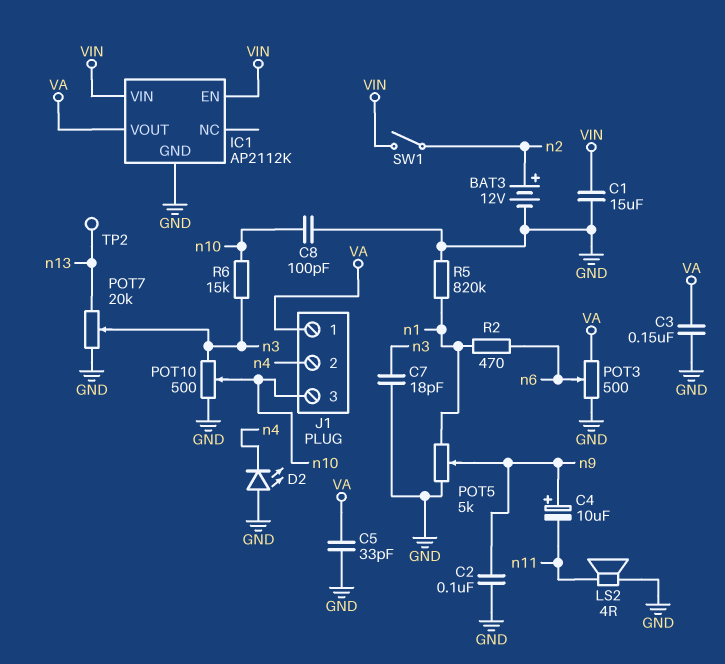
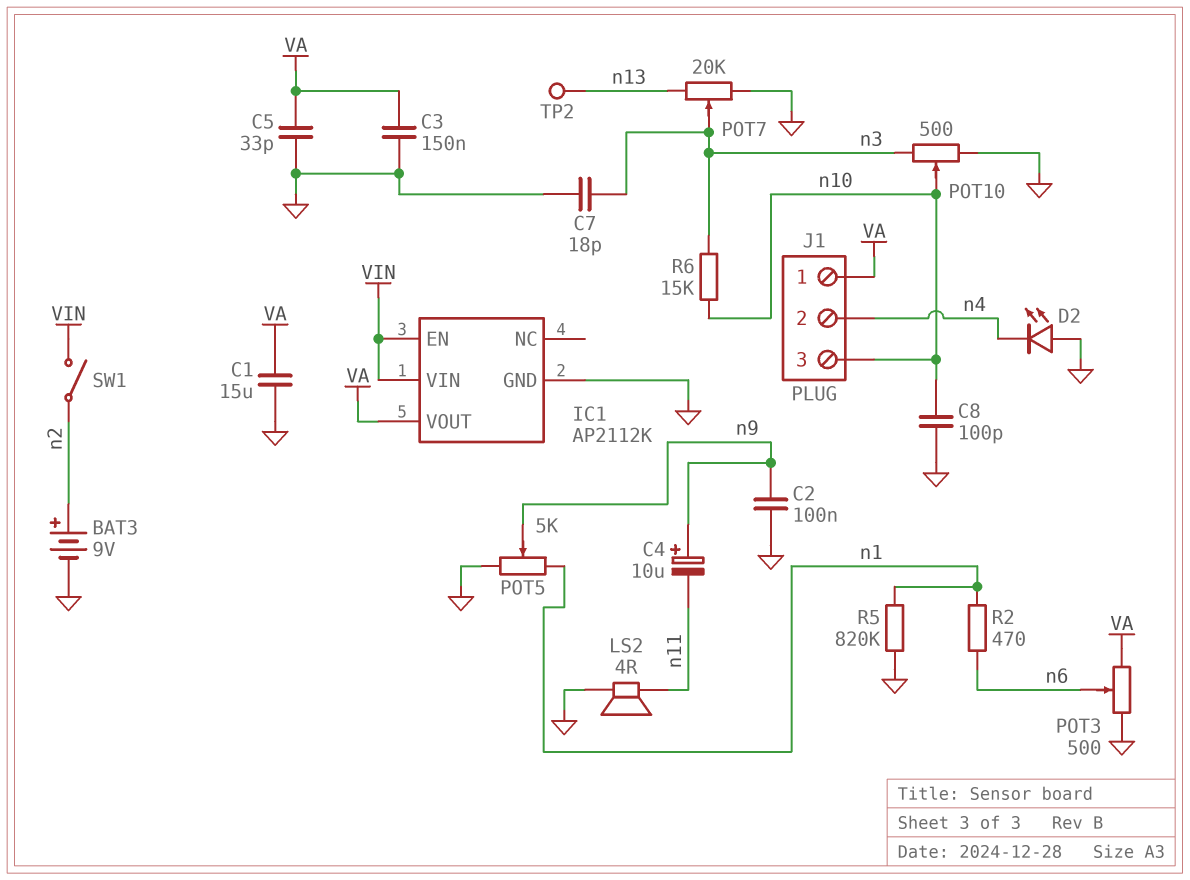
BAT3: 12V (plus n2, minus GND) -> 9V (plus n2, minus GND)
C1: 15uF (GND, VIN) -> 15uF (GND, VA)

